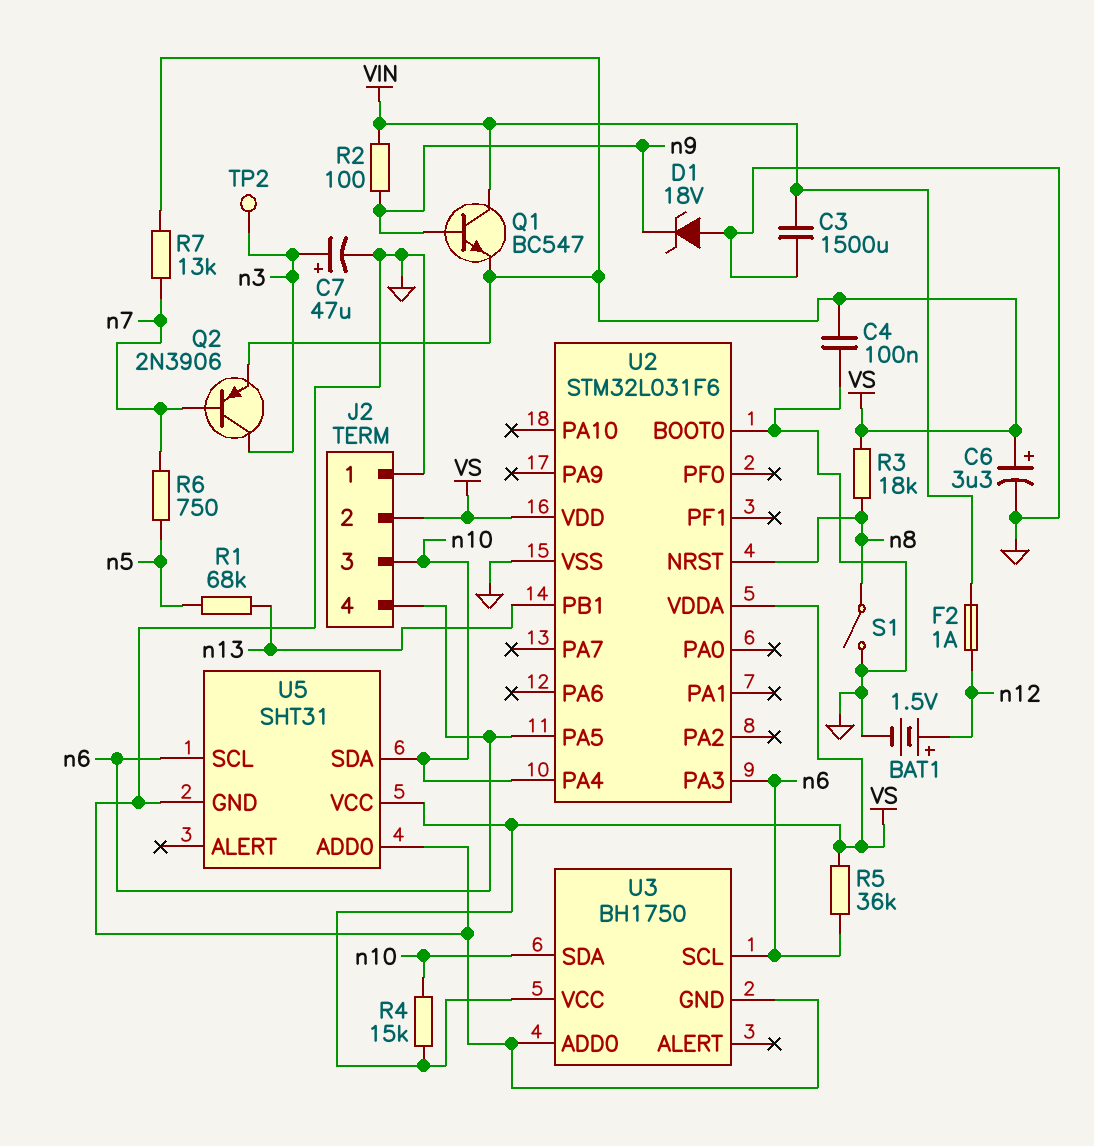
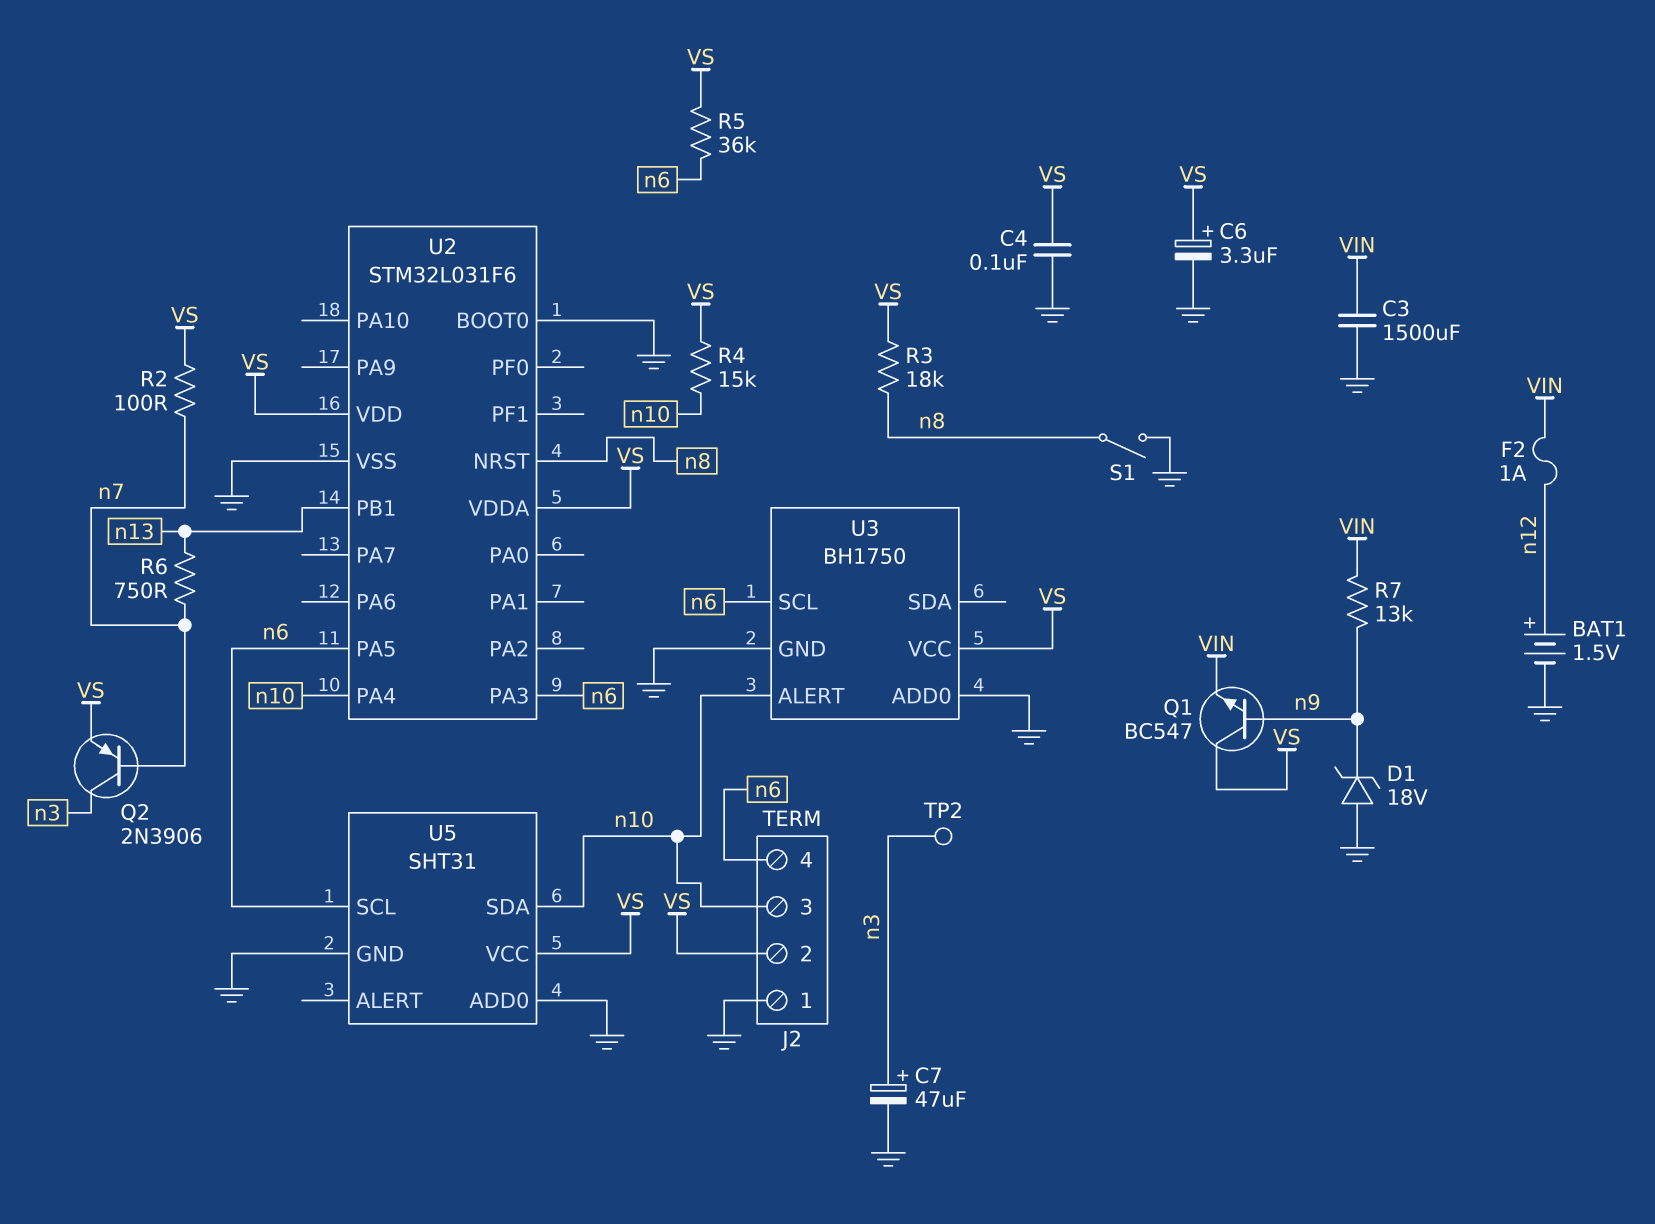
Q1: NPN BC547 (B n9, C VIN, E VS) -> NPN BC547 (B n9, C VS, E VIN)
R1: 68k (n5, n13) -> none
R2: 100 (VIN, n9) -> 100 (VS, n7)
R6: 750 (n5, n7) -> 750 (n7, n13)
R7: 13k (VS, n7) -> 13k (VIN, n9)
U3 pin ALERT: none -> n10
U3 pin SDA: n10 -> none

